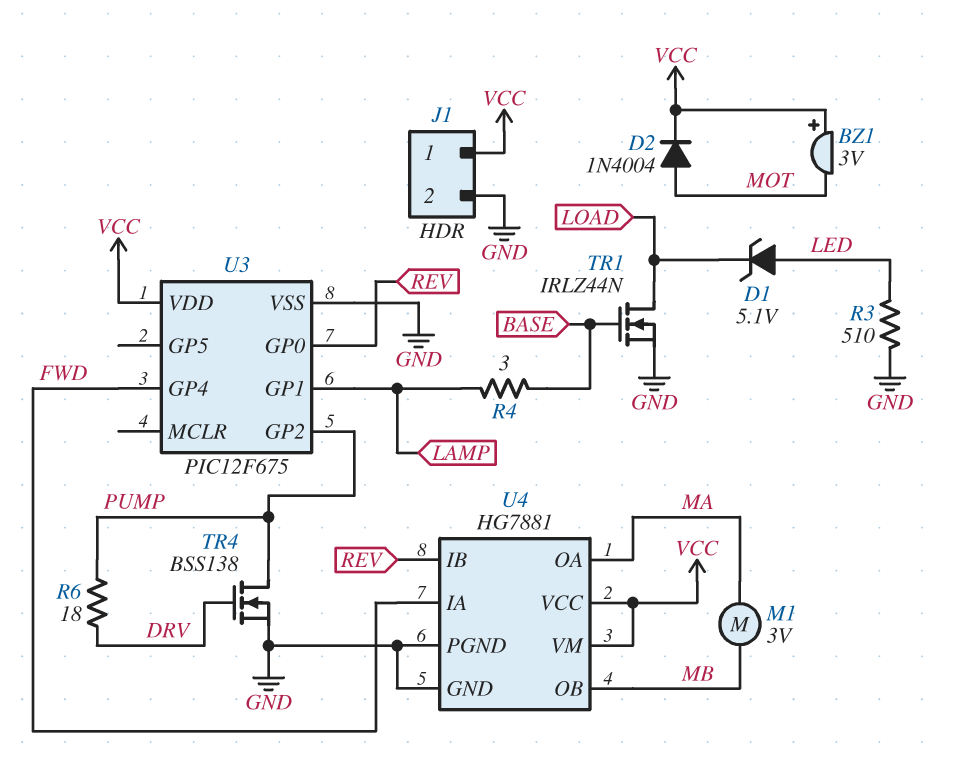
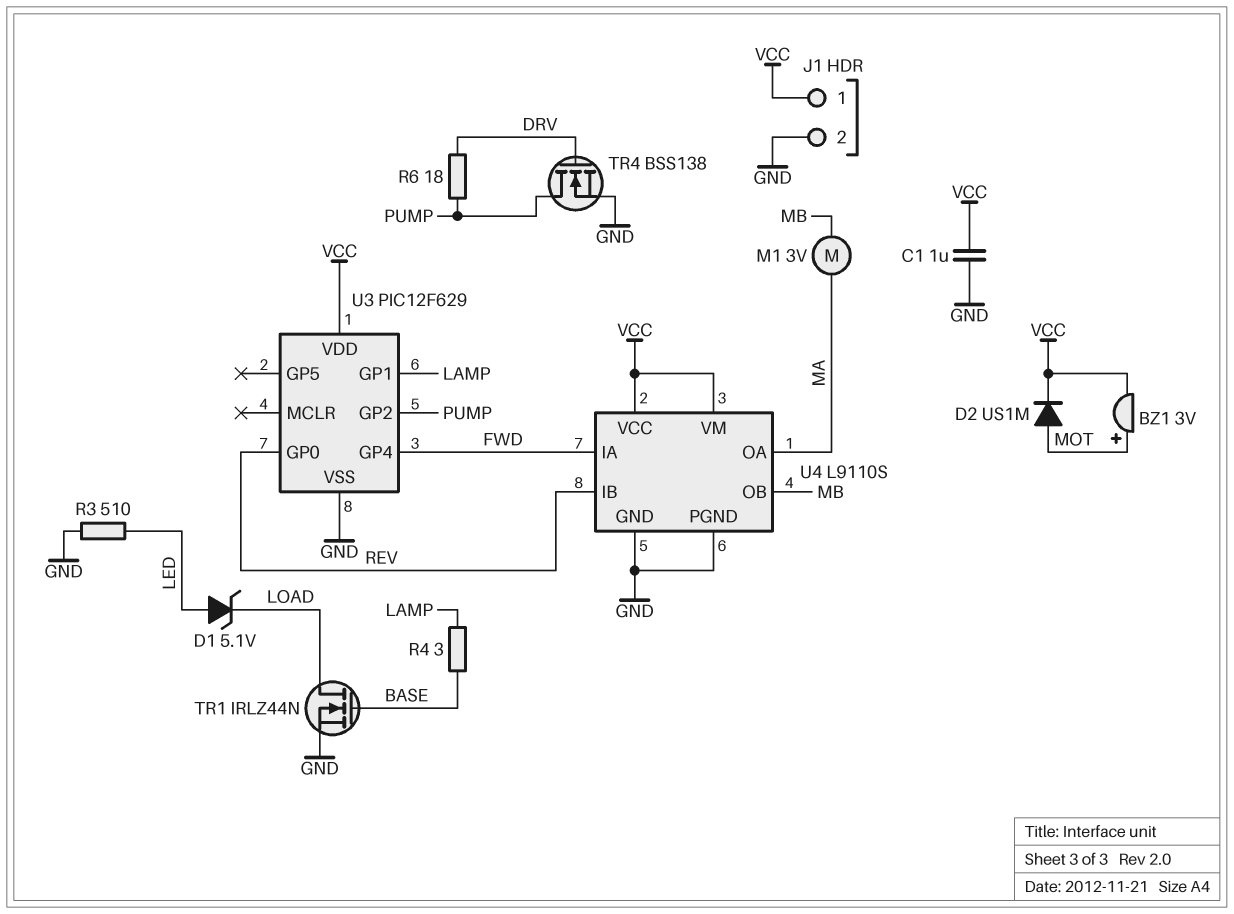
BZ1: buzzer 3V (plus VCC, minus MOT) -> buzzer 3V (plus MOT, minus VCC)
C1: none -> 1uF (GND, VCC)
D2: diode 1N4004 (A MOT, K VCC) -> diode US1M (A MOT, K VCC)
U3: PIC12F675 -> PIC12F629
U4: HG7881 -> L9110S

